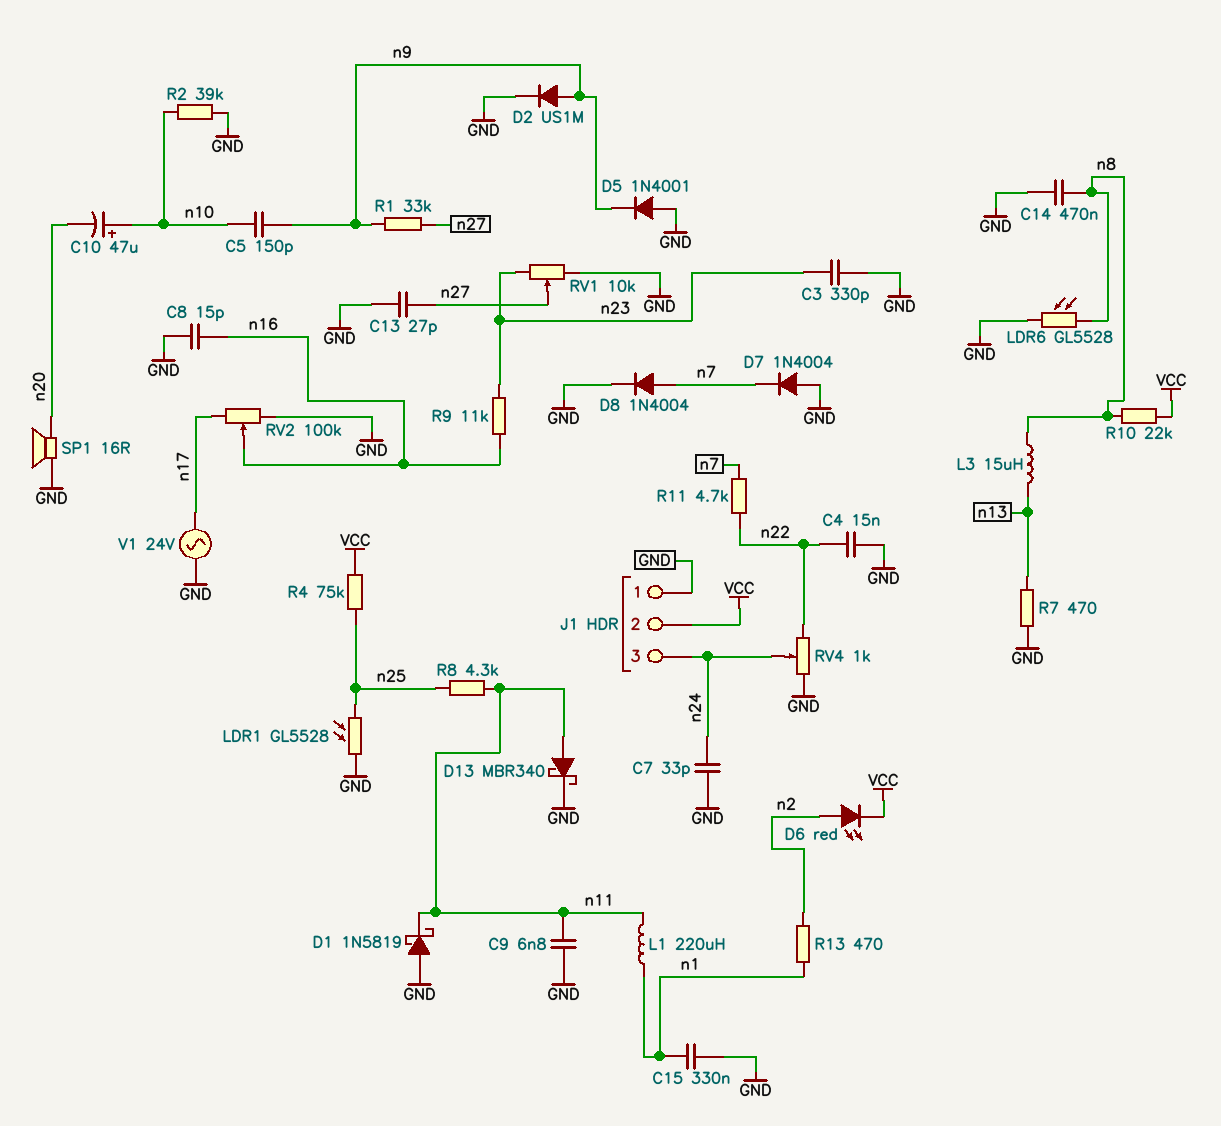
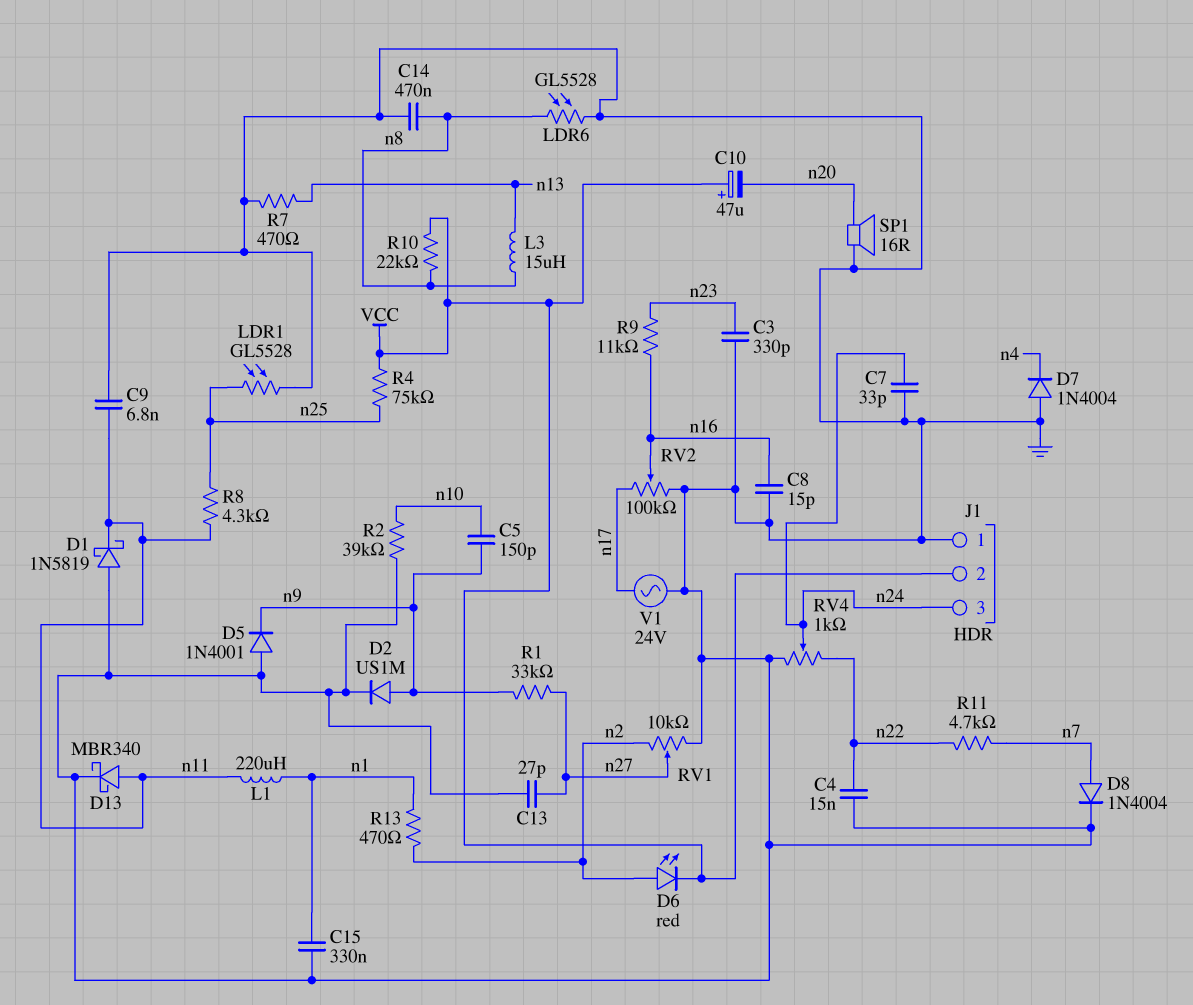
C10: 47uF (plus n10, minus n20) -> 47uF (plus VCC, minus n20)
D7: diode 1N4004 (A GND, K n7) -> diode 1N4004 (A GND, K n4)
RV1: 10k (GND, n23, wiper n27) -> 10k (GND, n2, wiper n27)

